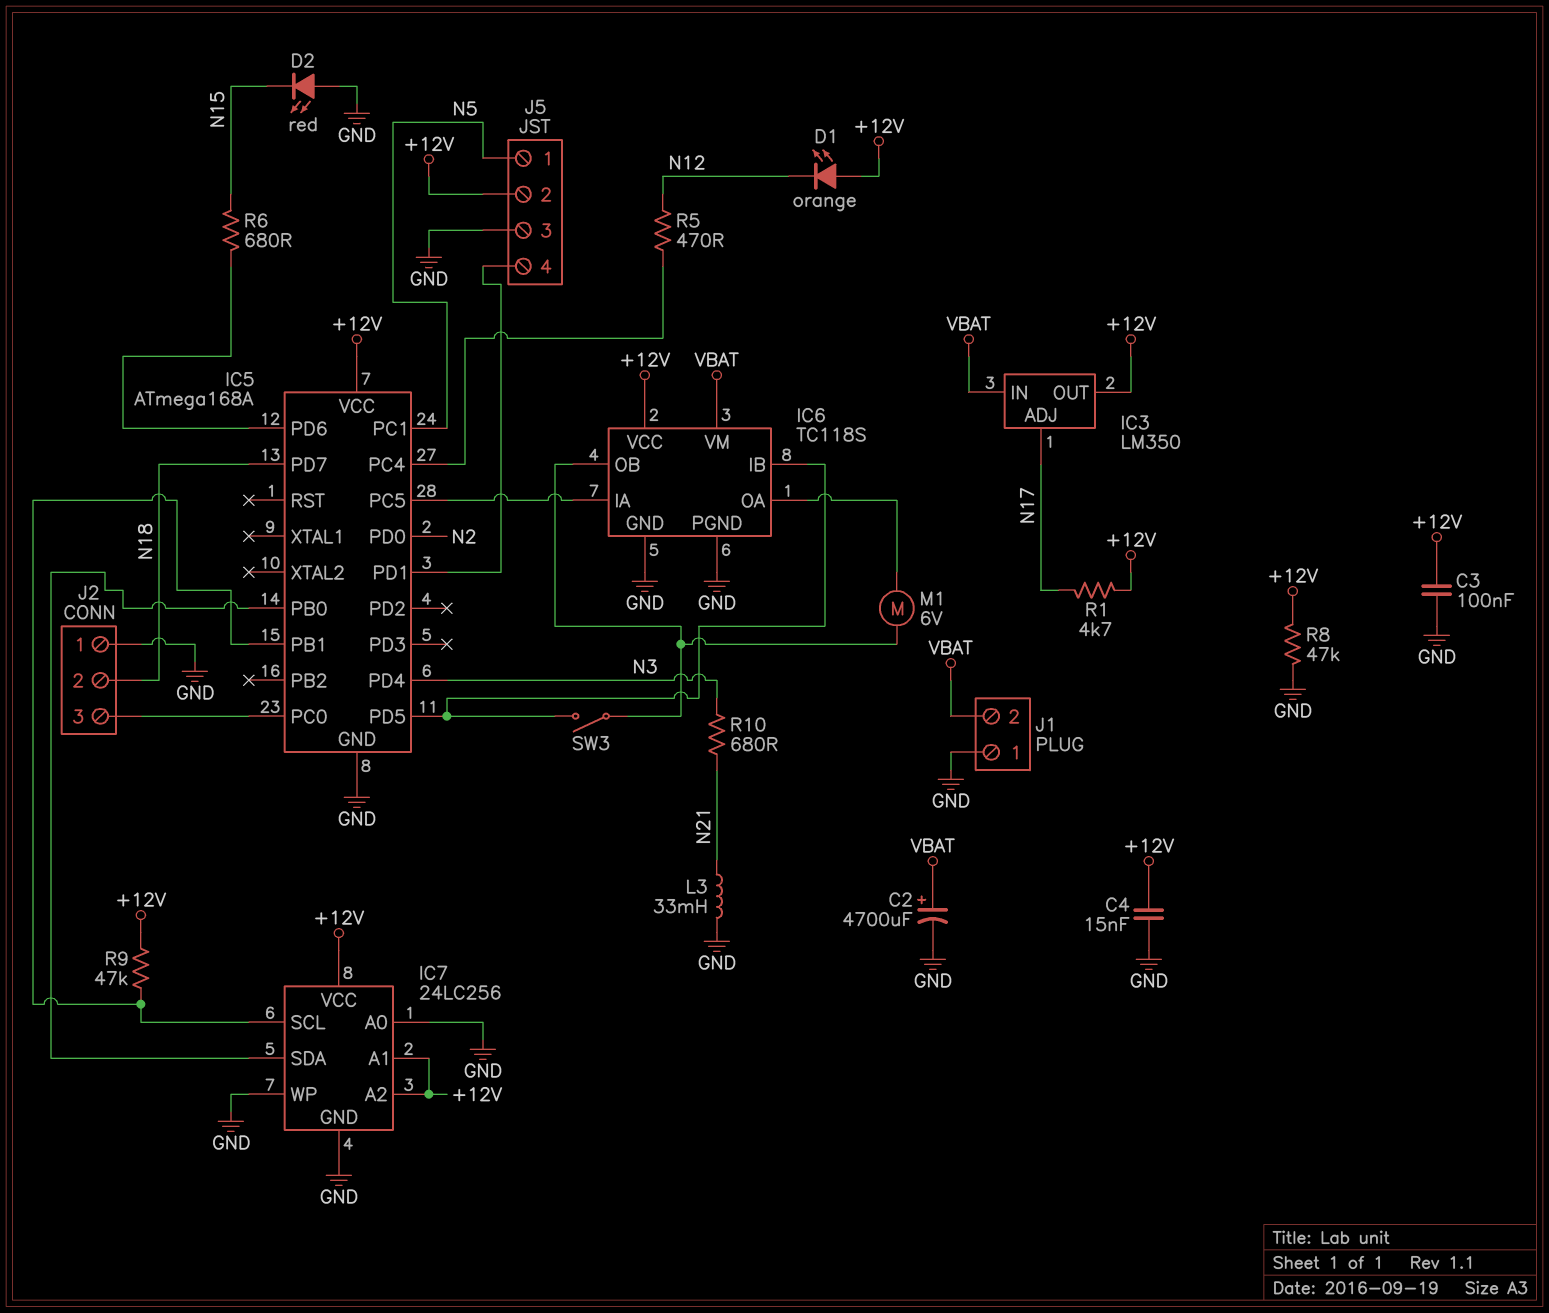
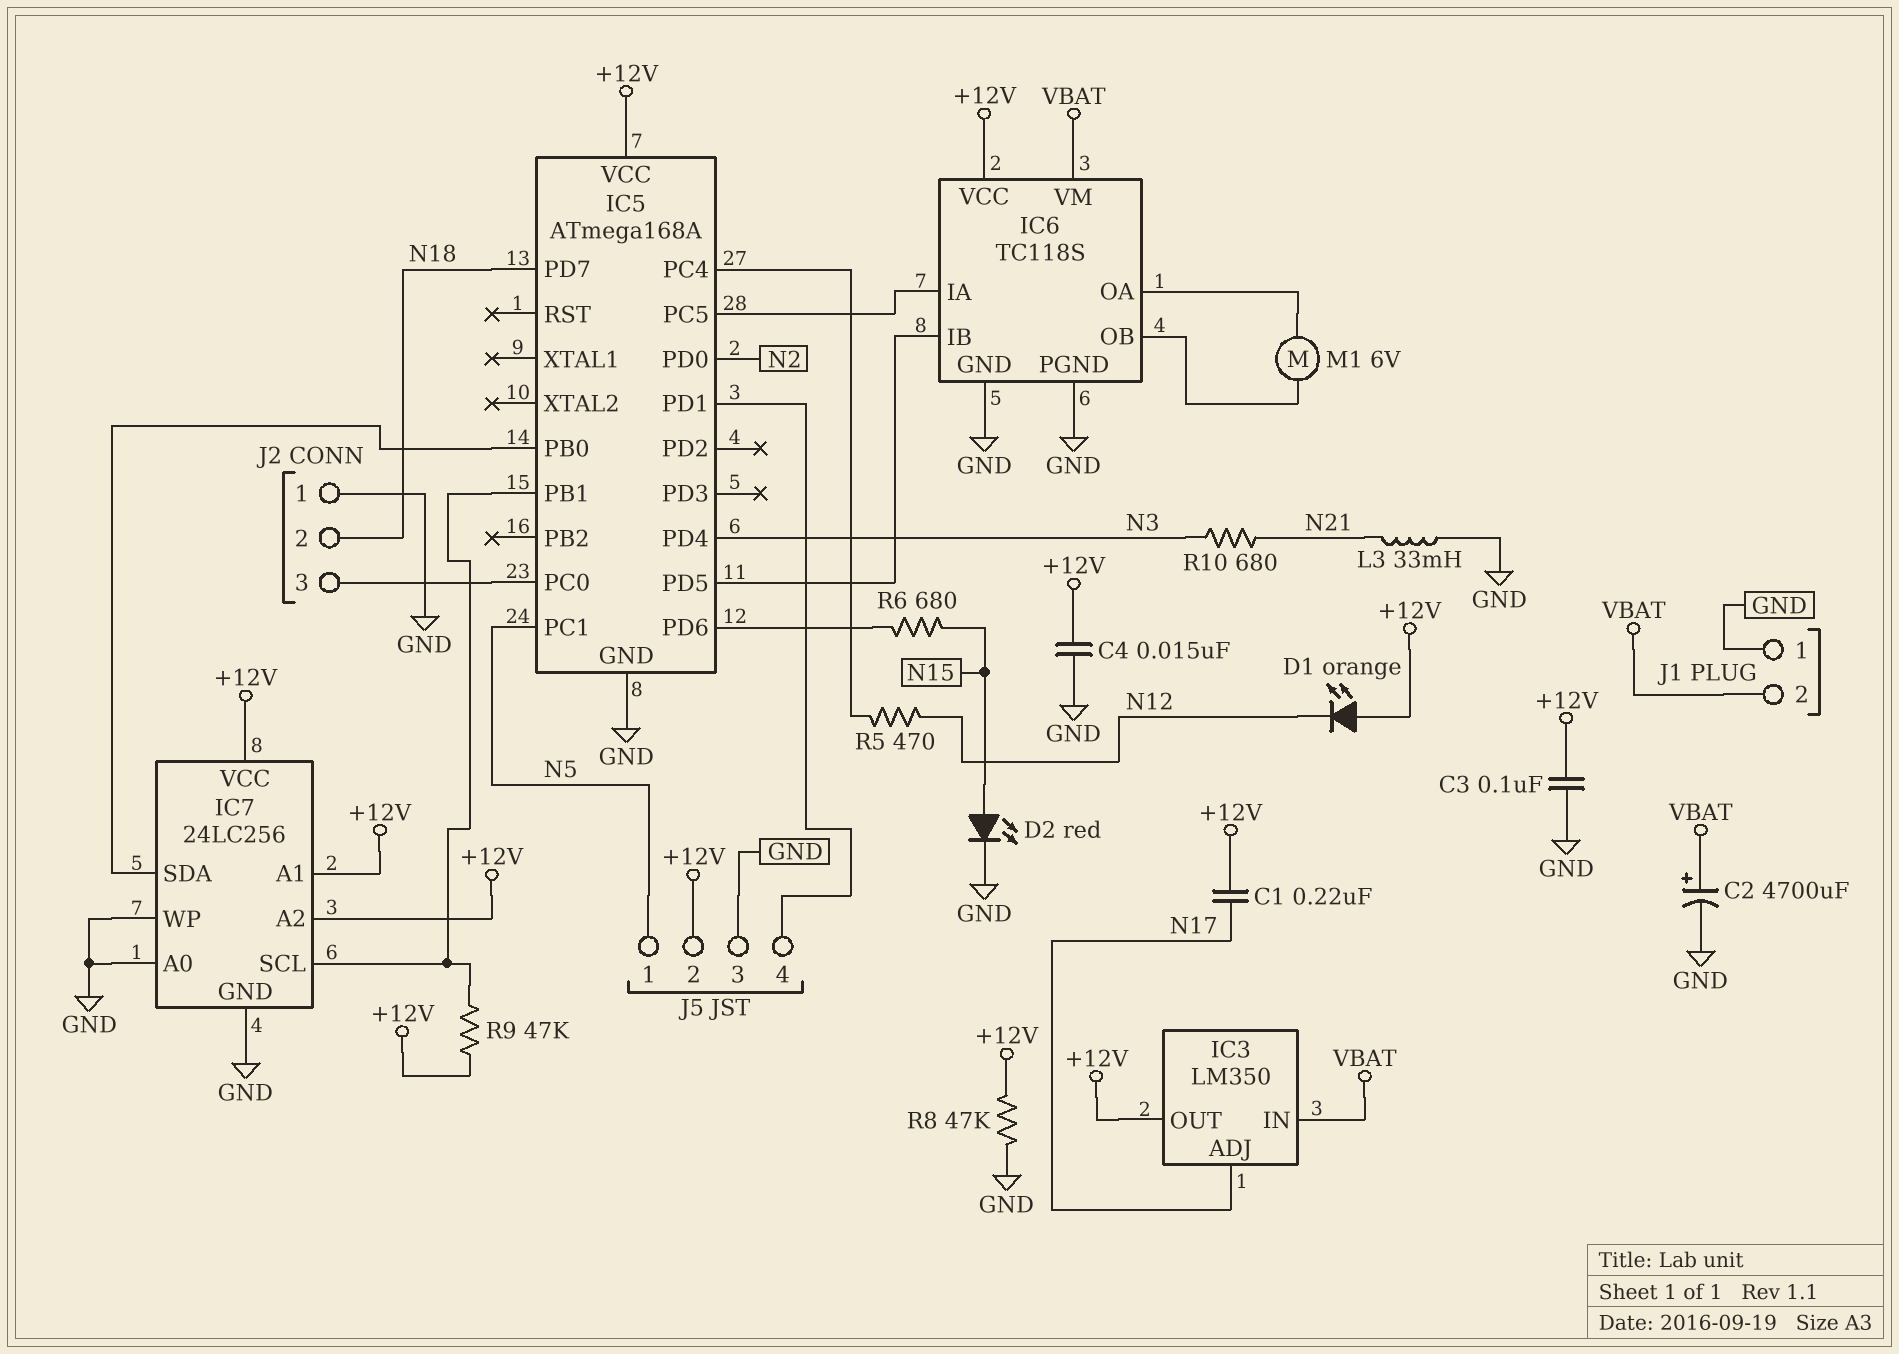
C1: none -> 220nF (+12V, N17)
D2: LED red (A GND, K N15) -> LED red (A N15, K GND)
R1: 4.7k (+12V, N17) -> none
SW3: switch (IC5/PD5, IC6/OB) -> none

